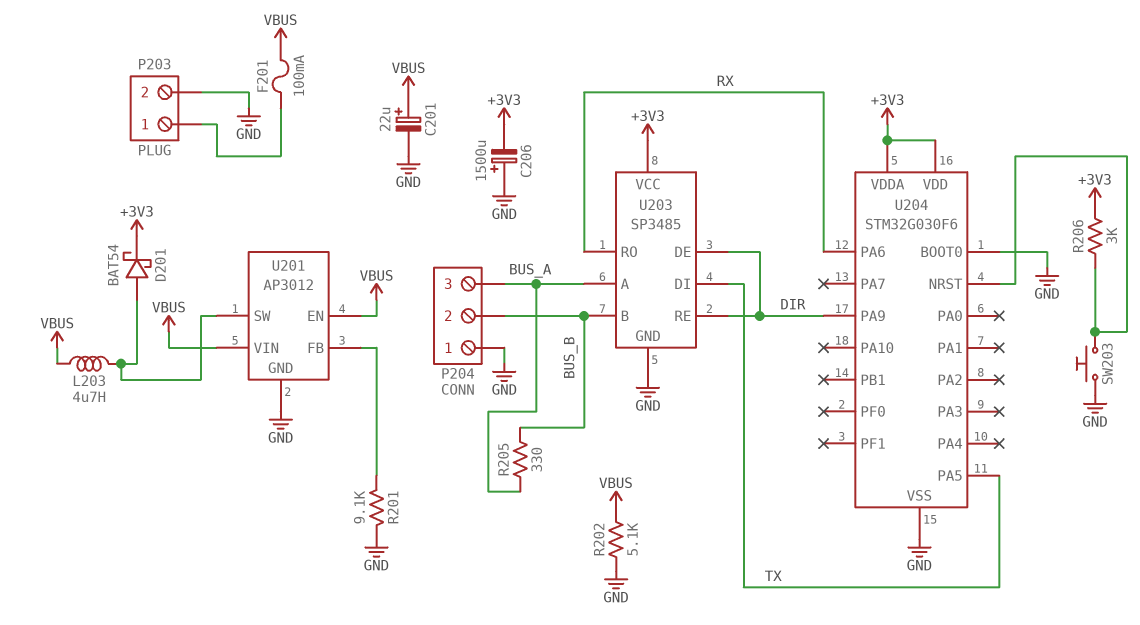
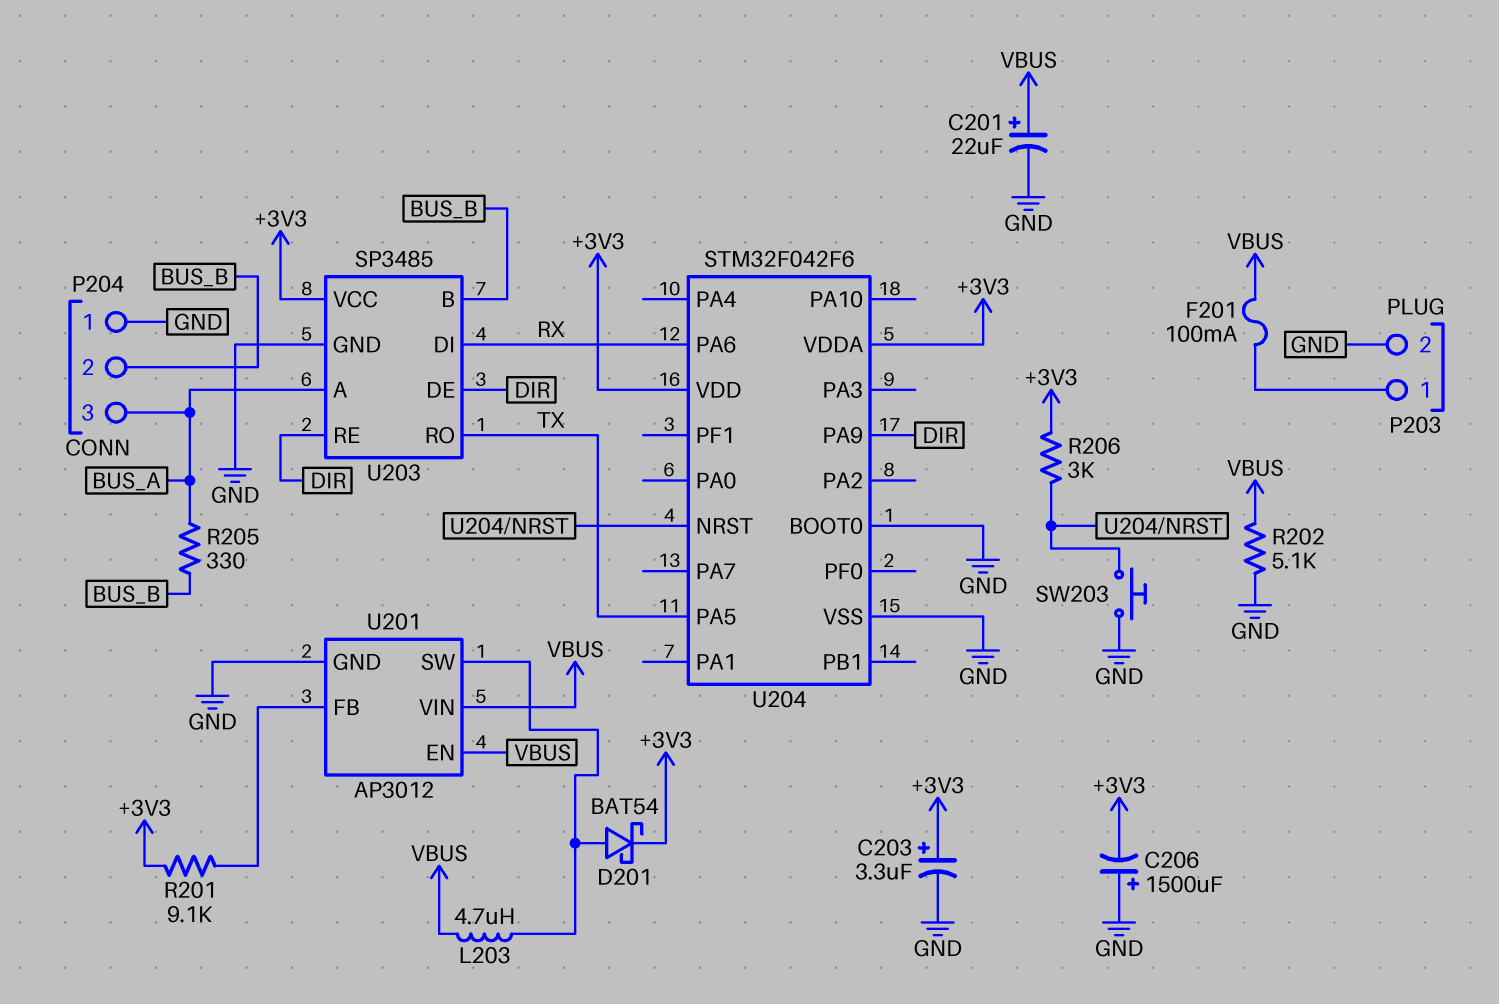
C203: none -> 3.3uF (plus +3V3, minus GND)
R201: 9.1k (GND, U201/FB) -> 9.1k (+3V3, U201/FB)
U203 pin DI: TX -> RX
U203 pin RO: RX -> TX
U204: STM32G030F6 -> STM32F042F6

